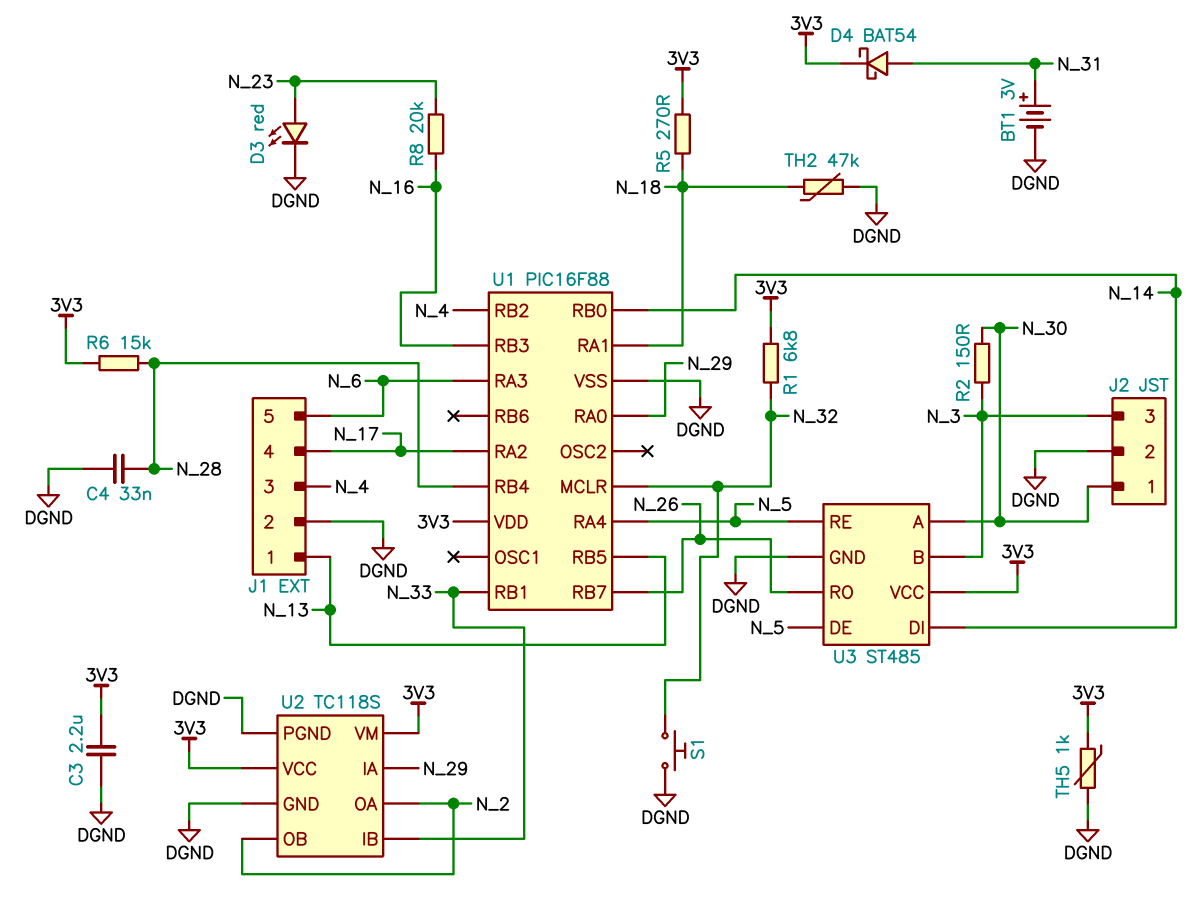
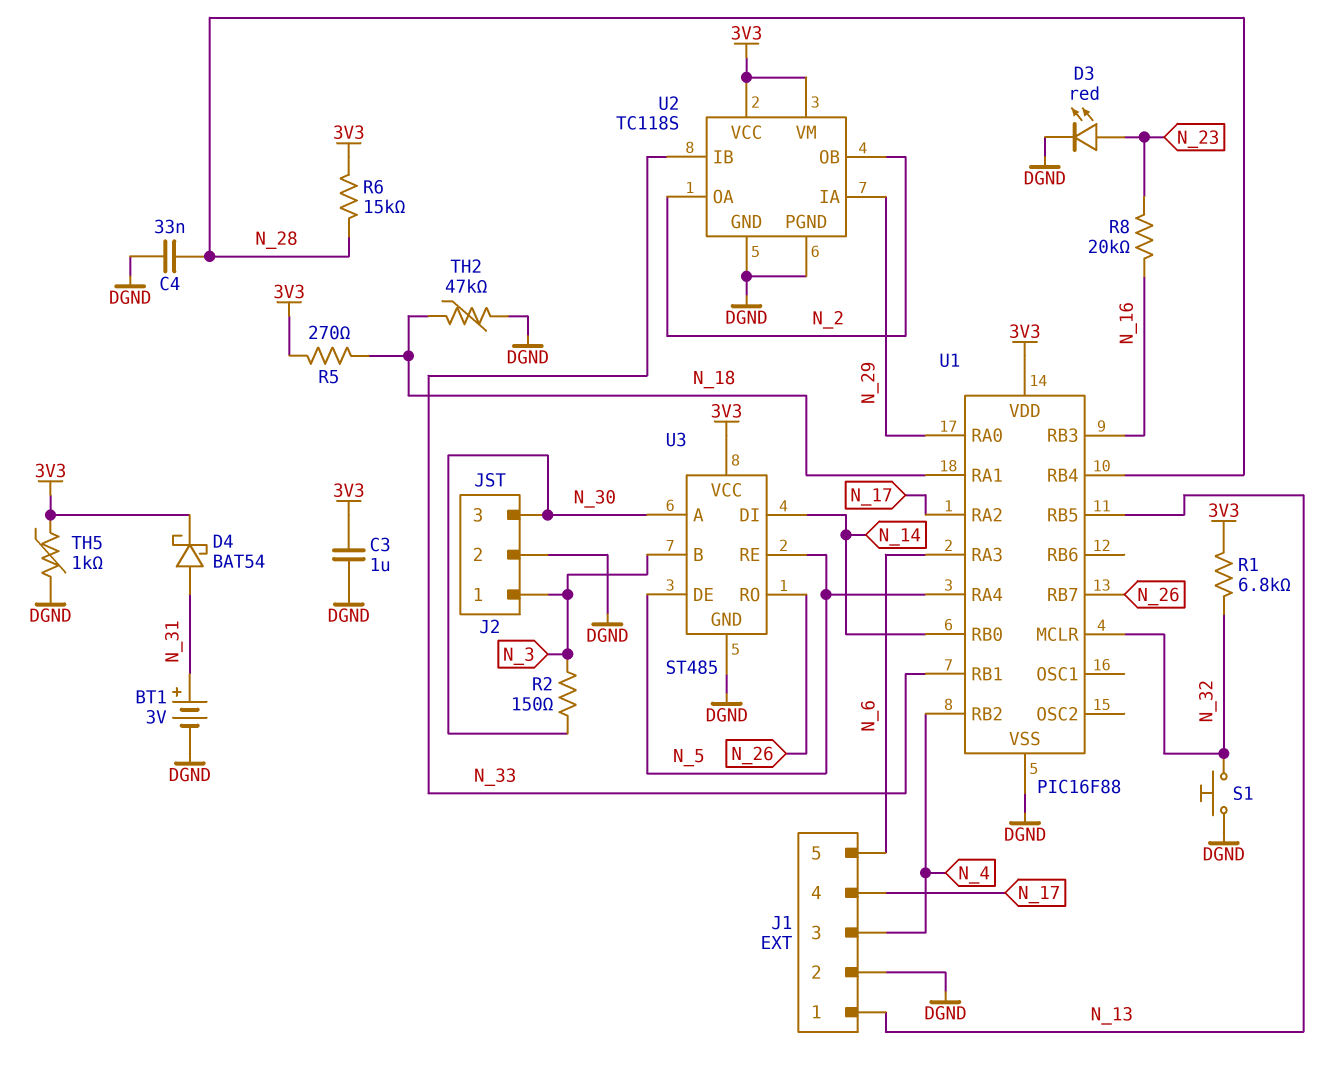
C3: 2.2uF (3V3, DGND) -> 1uF (3V3, DGND)
J2 pin 1: N_30 -> N_3
J2 pin 3: N_3 -> N_30

